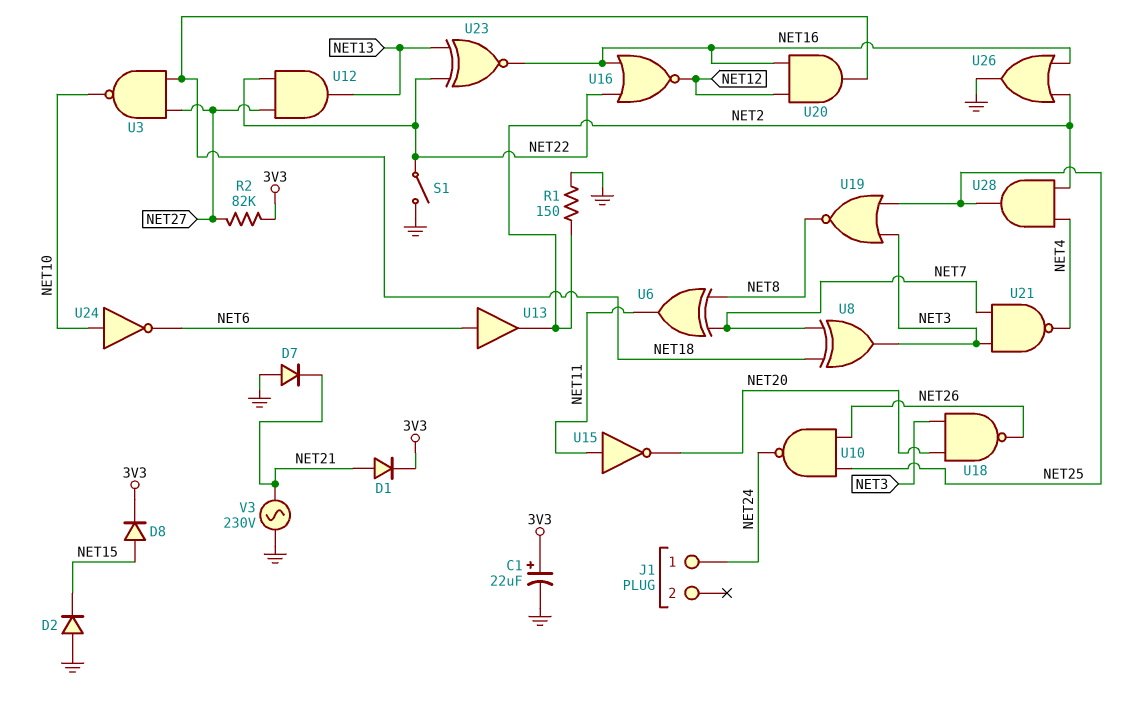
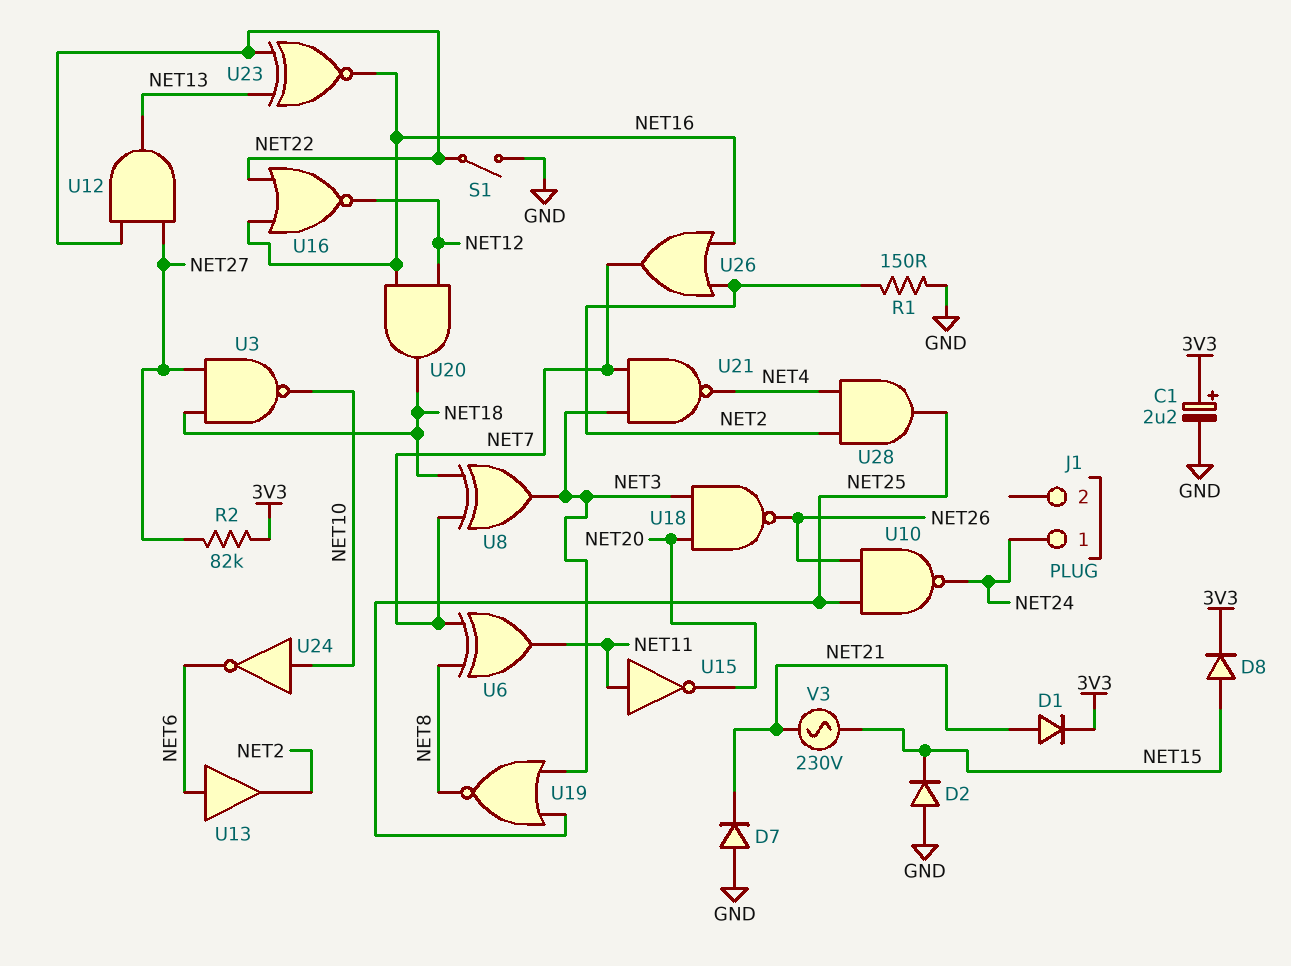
C1: 22uF (plus 3V3, minus GND) -> 2.2uF (plus 3V3, minus GND)
U26: OR (in NET2, in NET16, out GND) -> OR (in NET2, in NET16, out NET7)
V3: AC 230V (GND, NET21) -> AC 230V (NET15, NET21)

